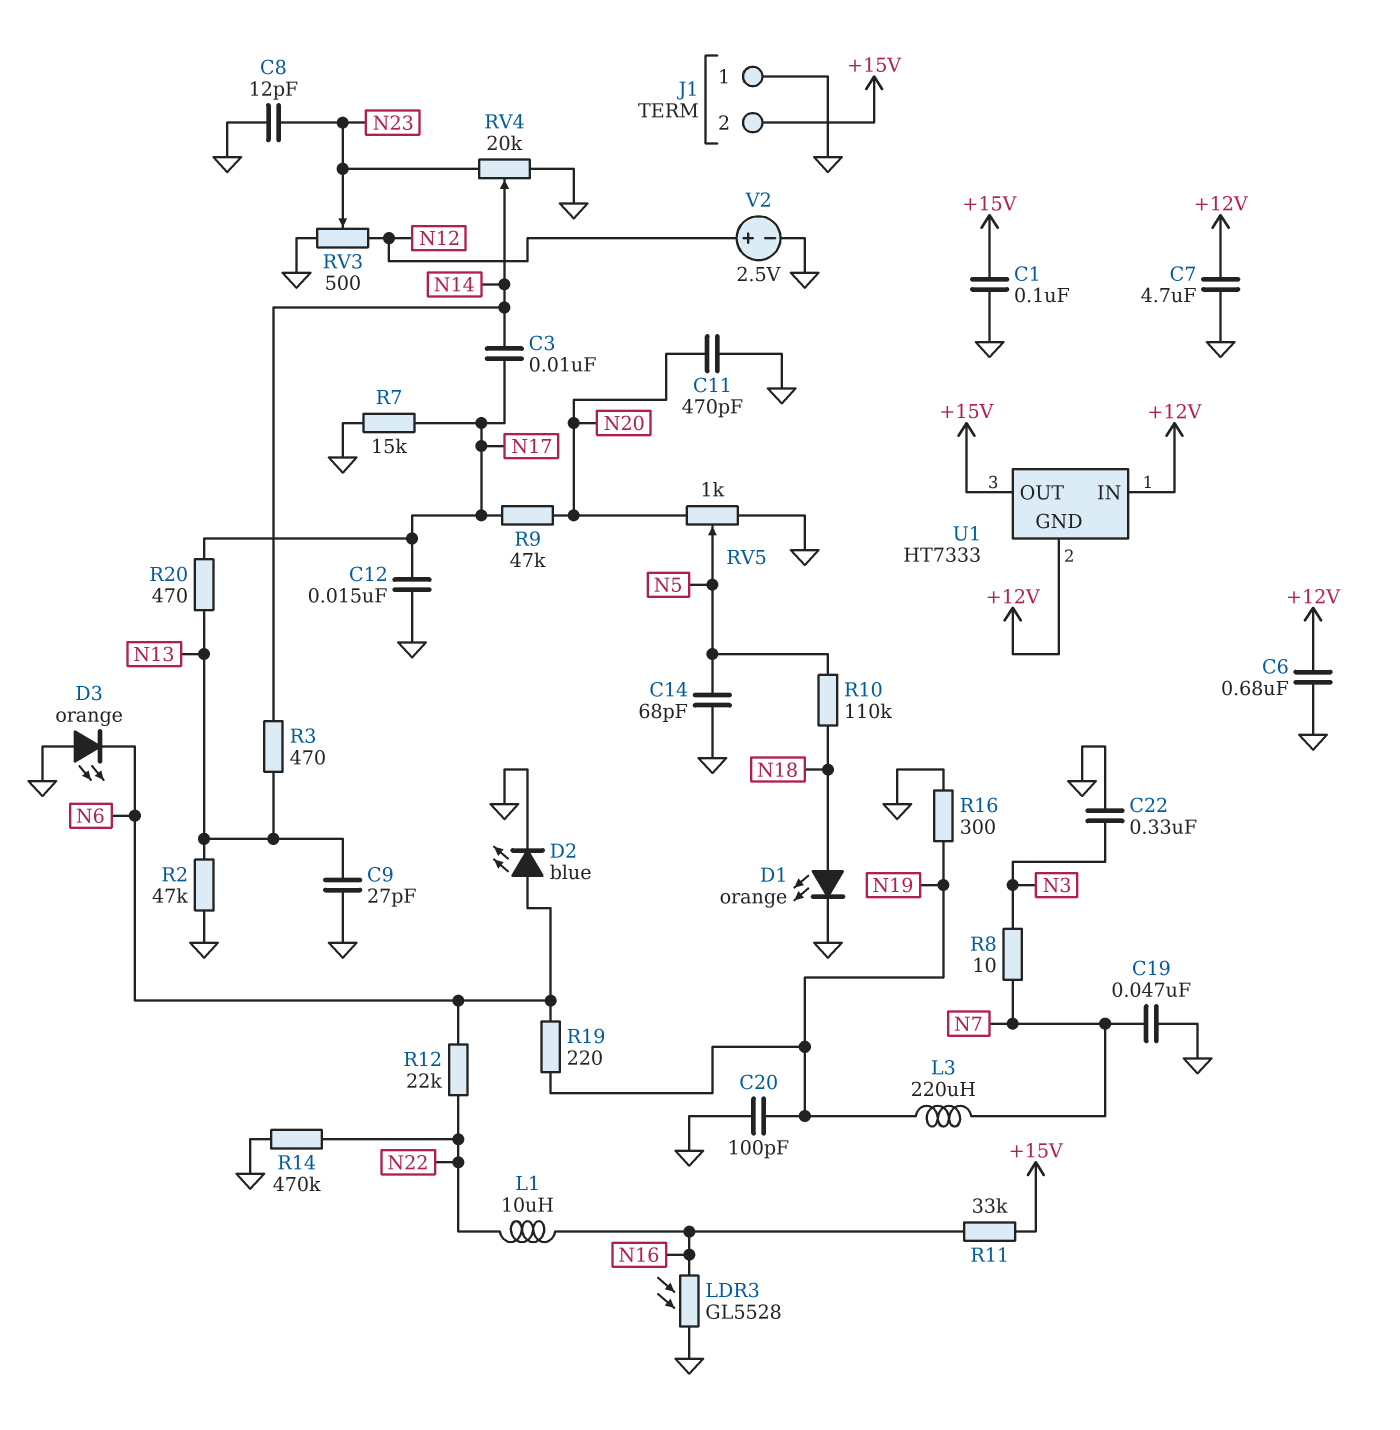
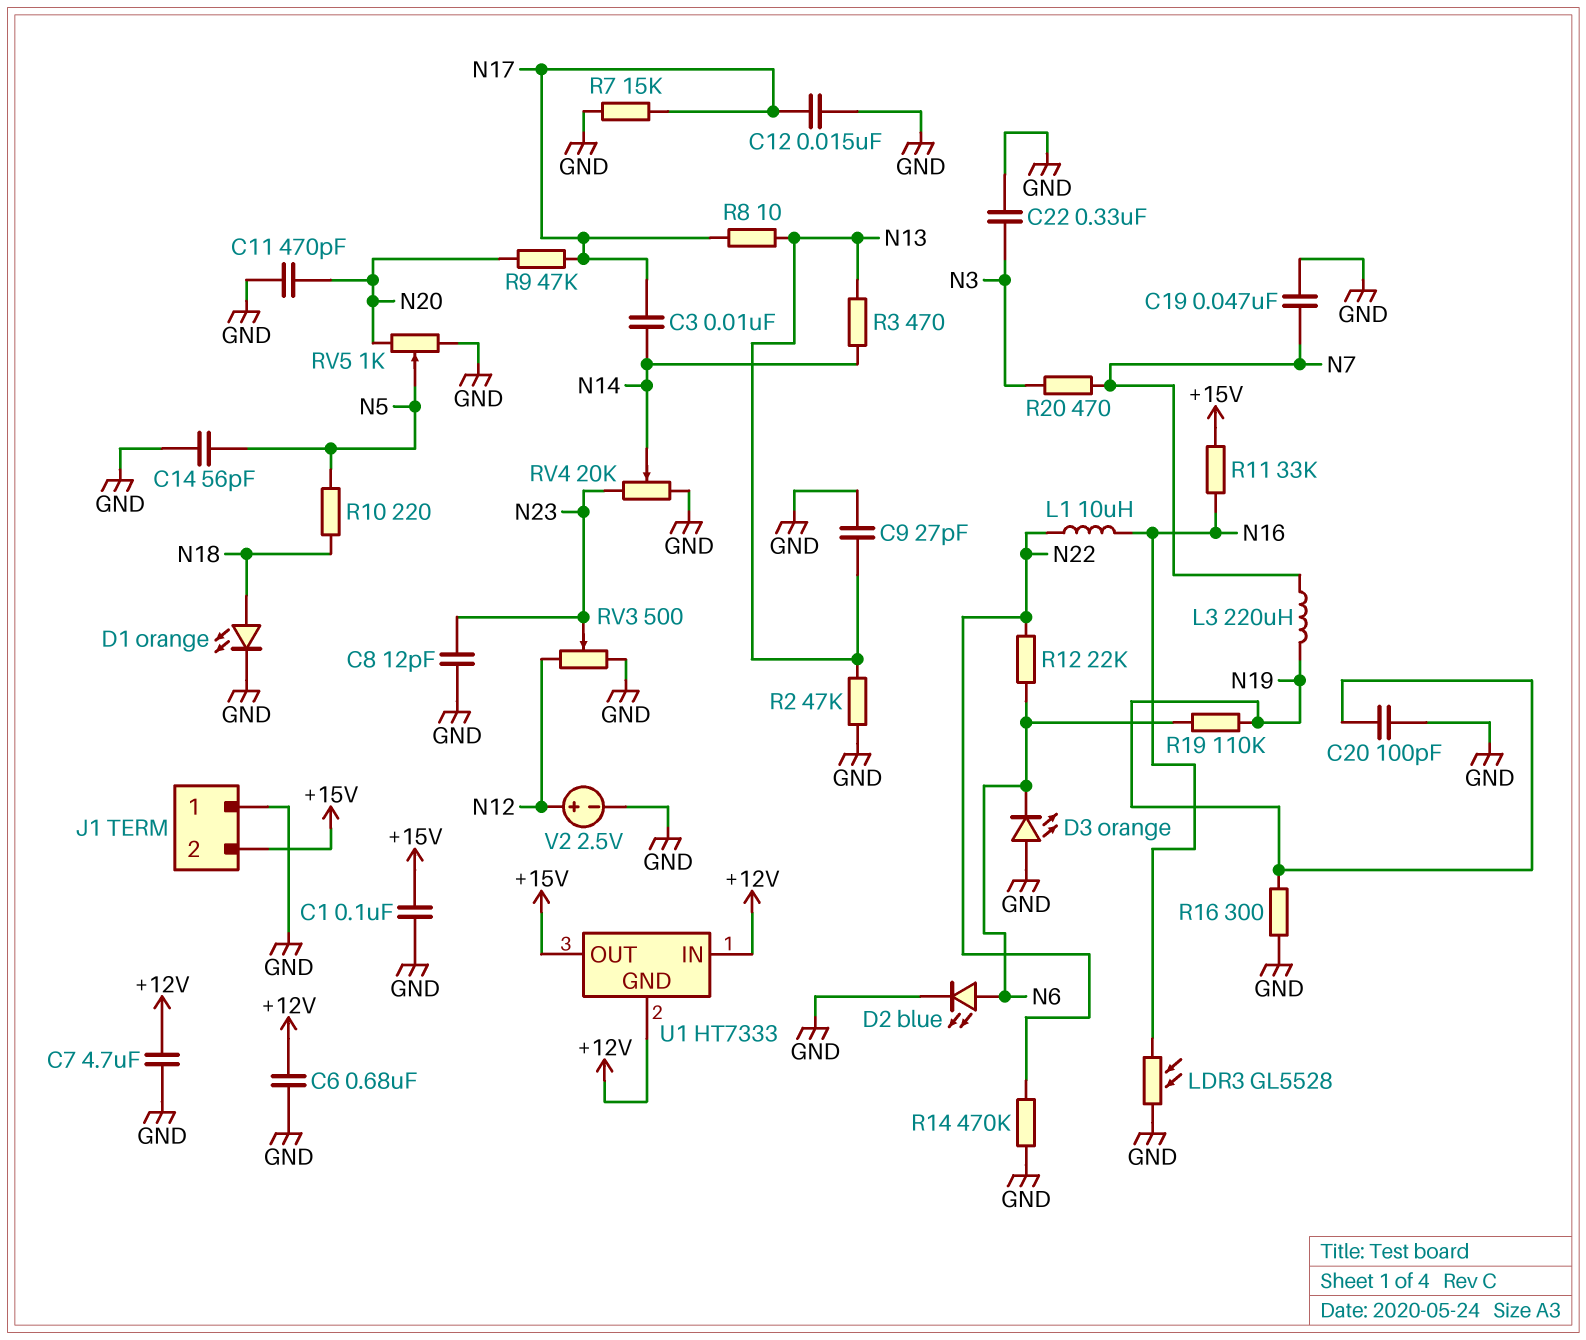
C14: 68pF (GND, N5) -> 56pF (GND, N5)
R8: 10 (N3, N7) -> 10 (N13, N17)
R10: 110k (N5, N18) -> 220 (N5, N18)
R19: 220 (N6, N19) -> 110k (N6, N19)
R20: 470 (N13, N17) -> 470 (N3, N7)

